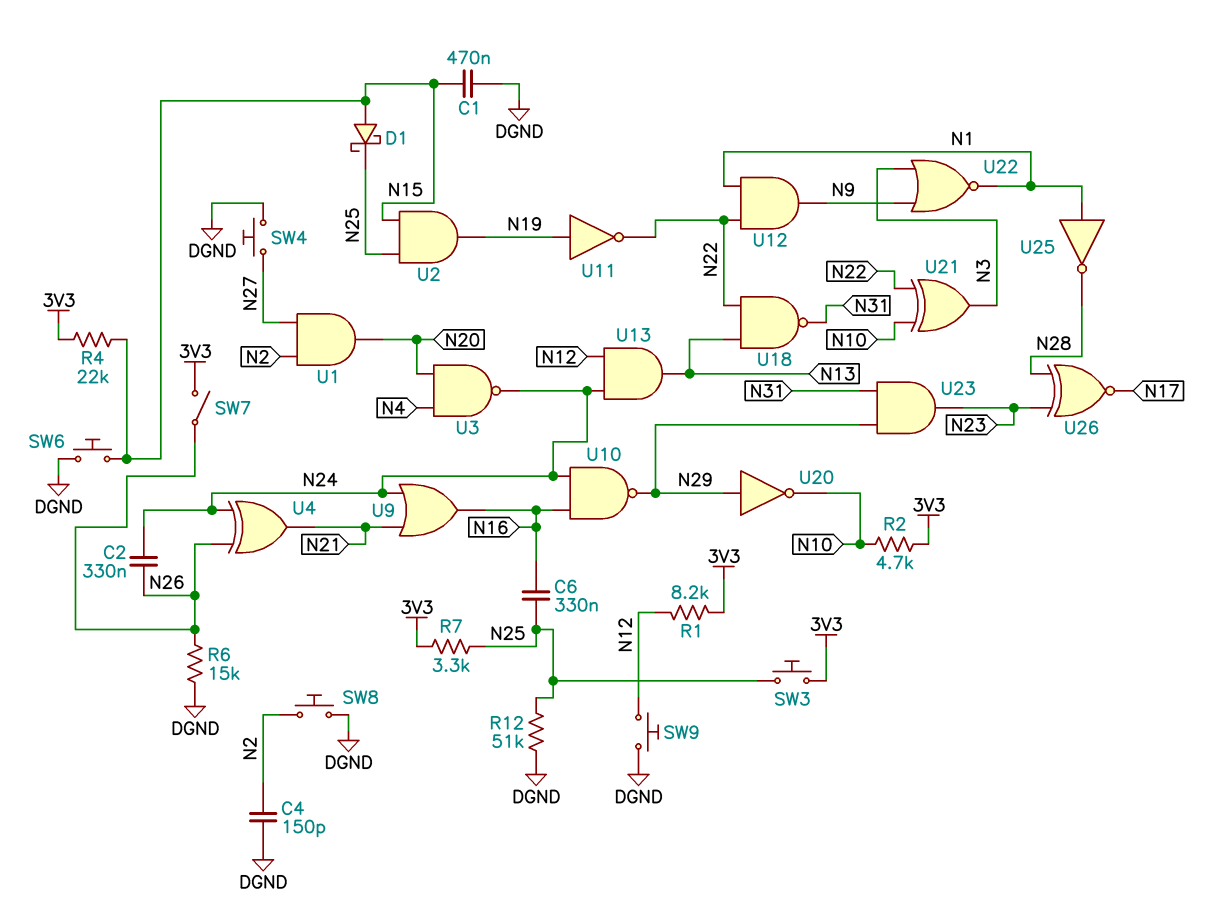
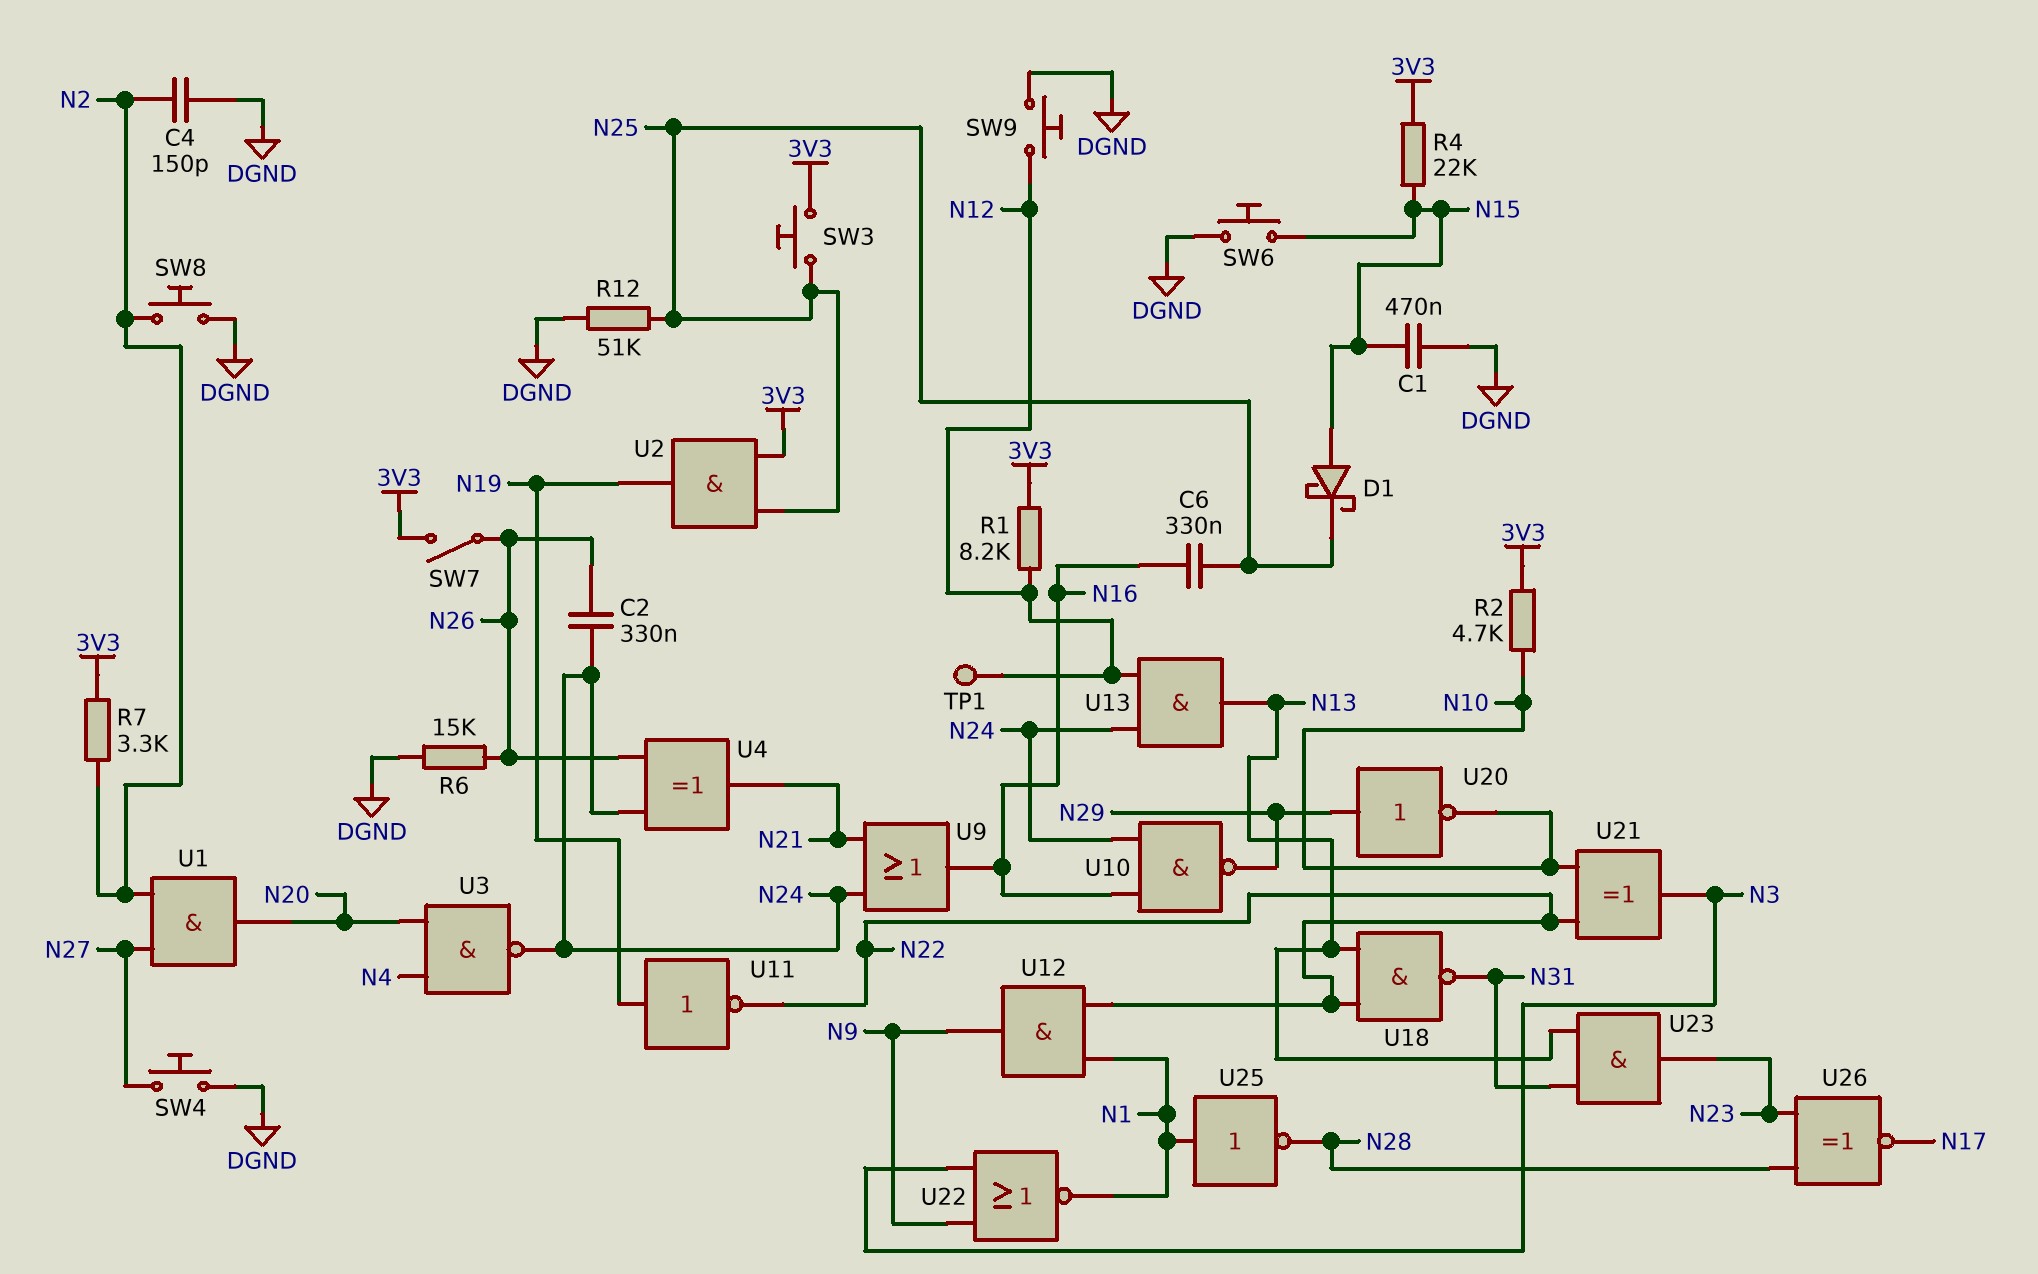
R7: 3.3k (3V3, N25) -> 3.3k (3V3, N2)
TP1: none -> test point (N12)
U2: AND (in N15, in N25, out N19) -> AND (in 3V3, in N25, out N19)
U23: AND (in N29, in N31, out N23) -> AND (in N13, in N31, out N23)

